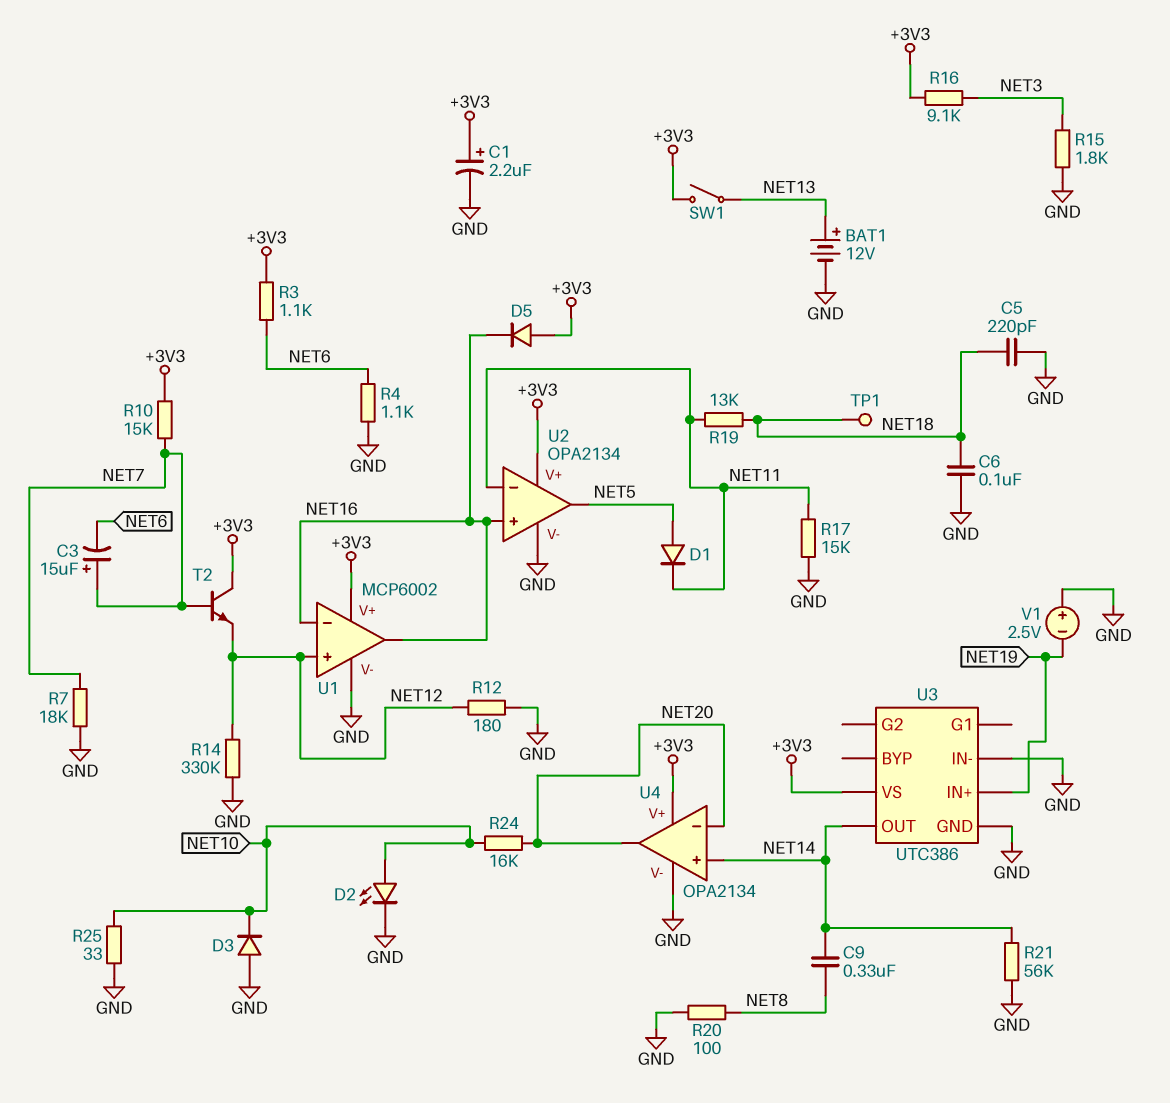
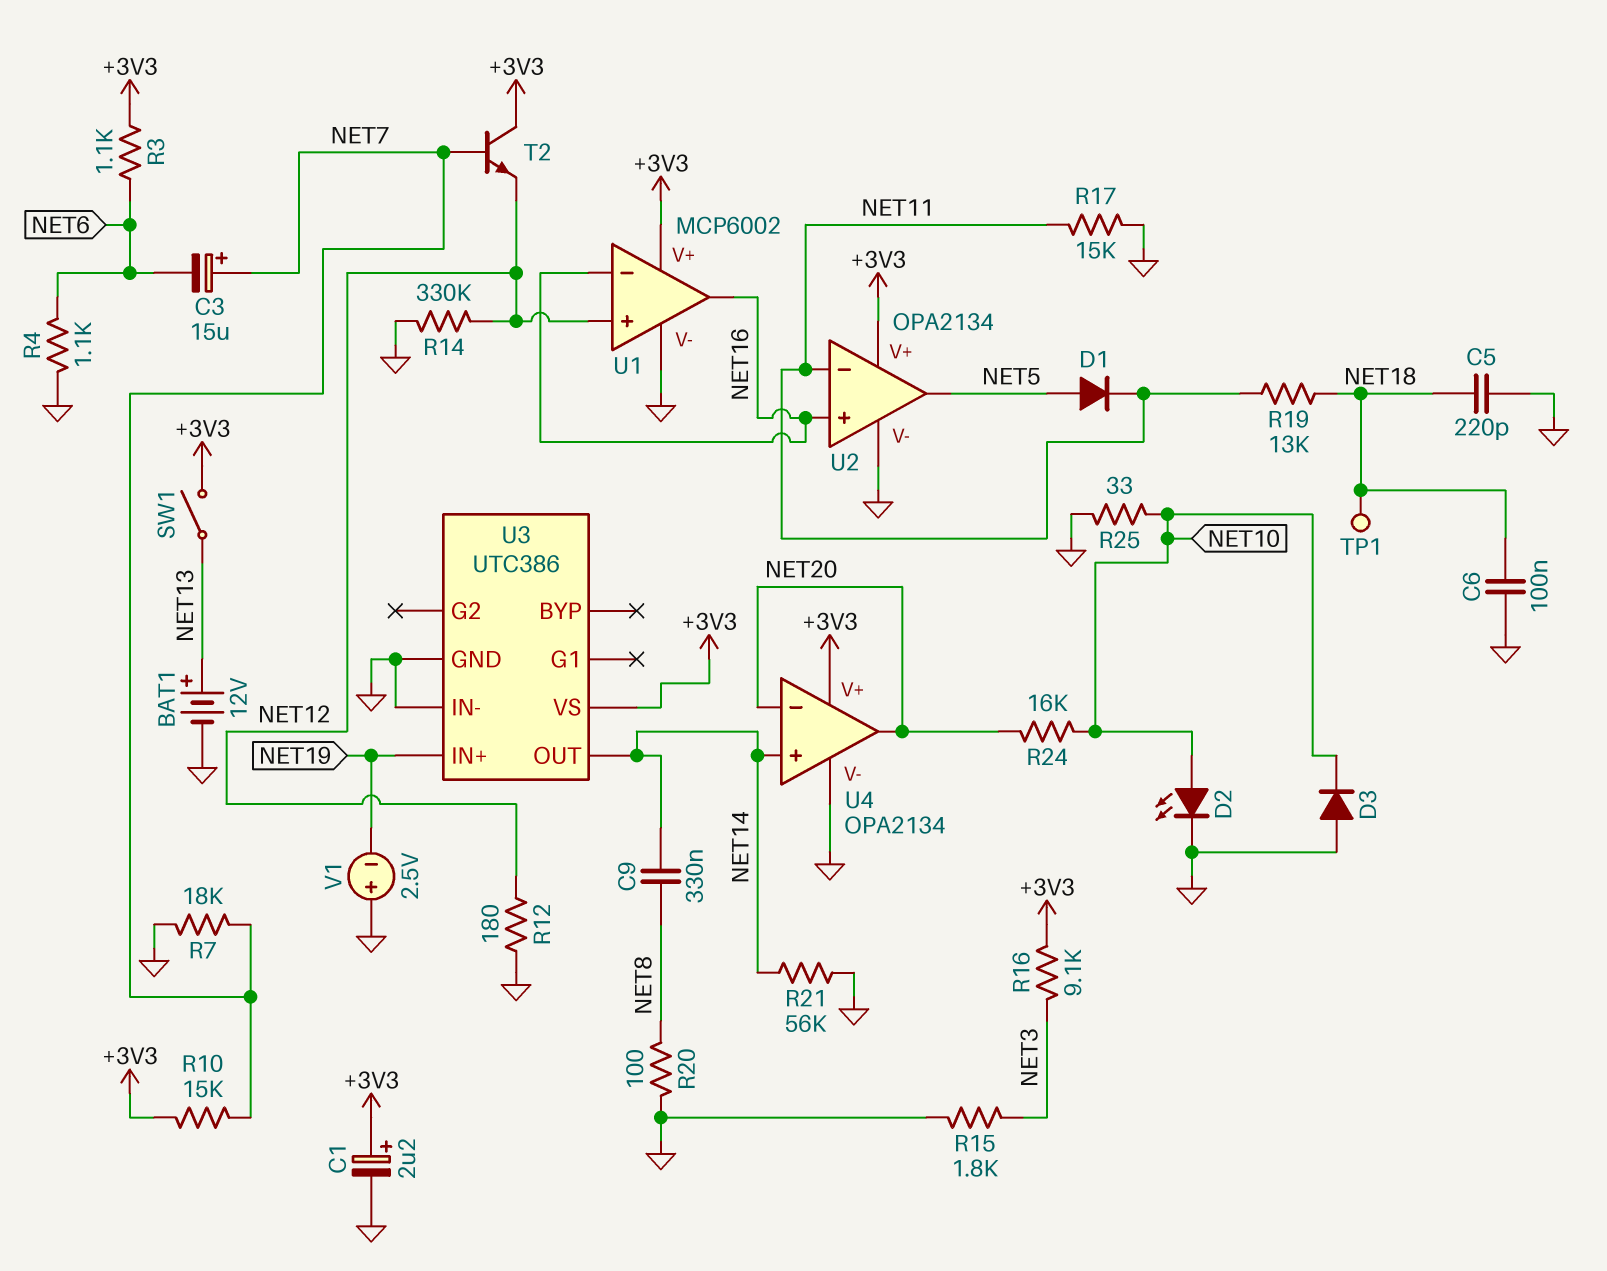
D5: diode (A +3V3, K NET16) -> none

